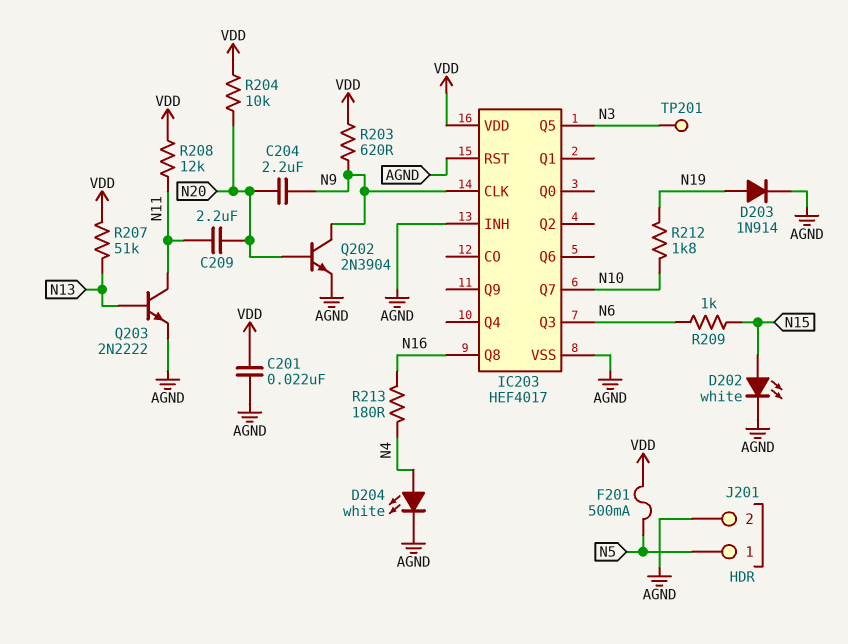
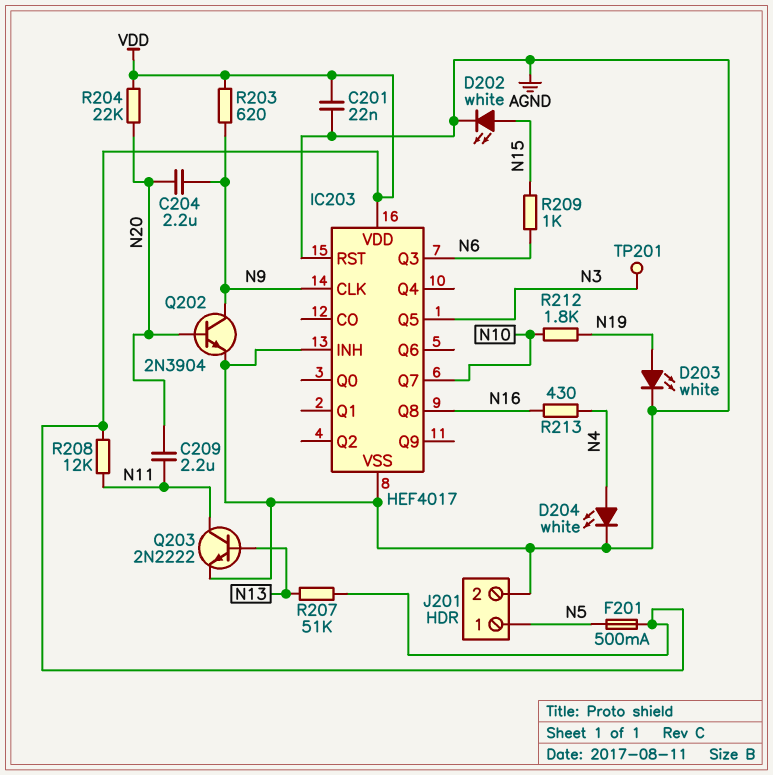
D203: diode 1N914 (A N19, K AGND) -> LED white (A N19, K AGND)
R204: 10k (N20, VDD) -> 22k (N20, VDD)
R213: 180 (N4, N16) -> 430 (N4, N16)

